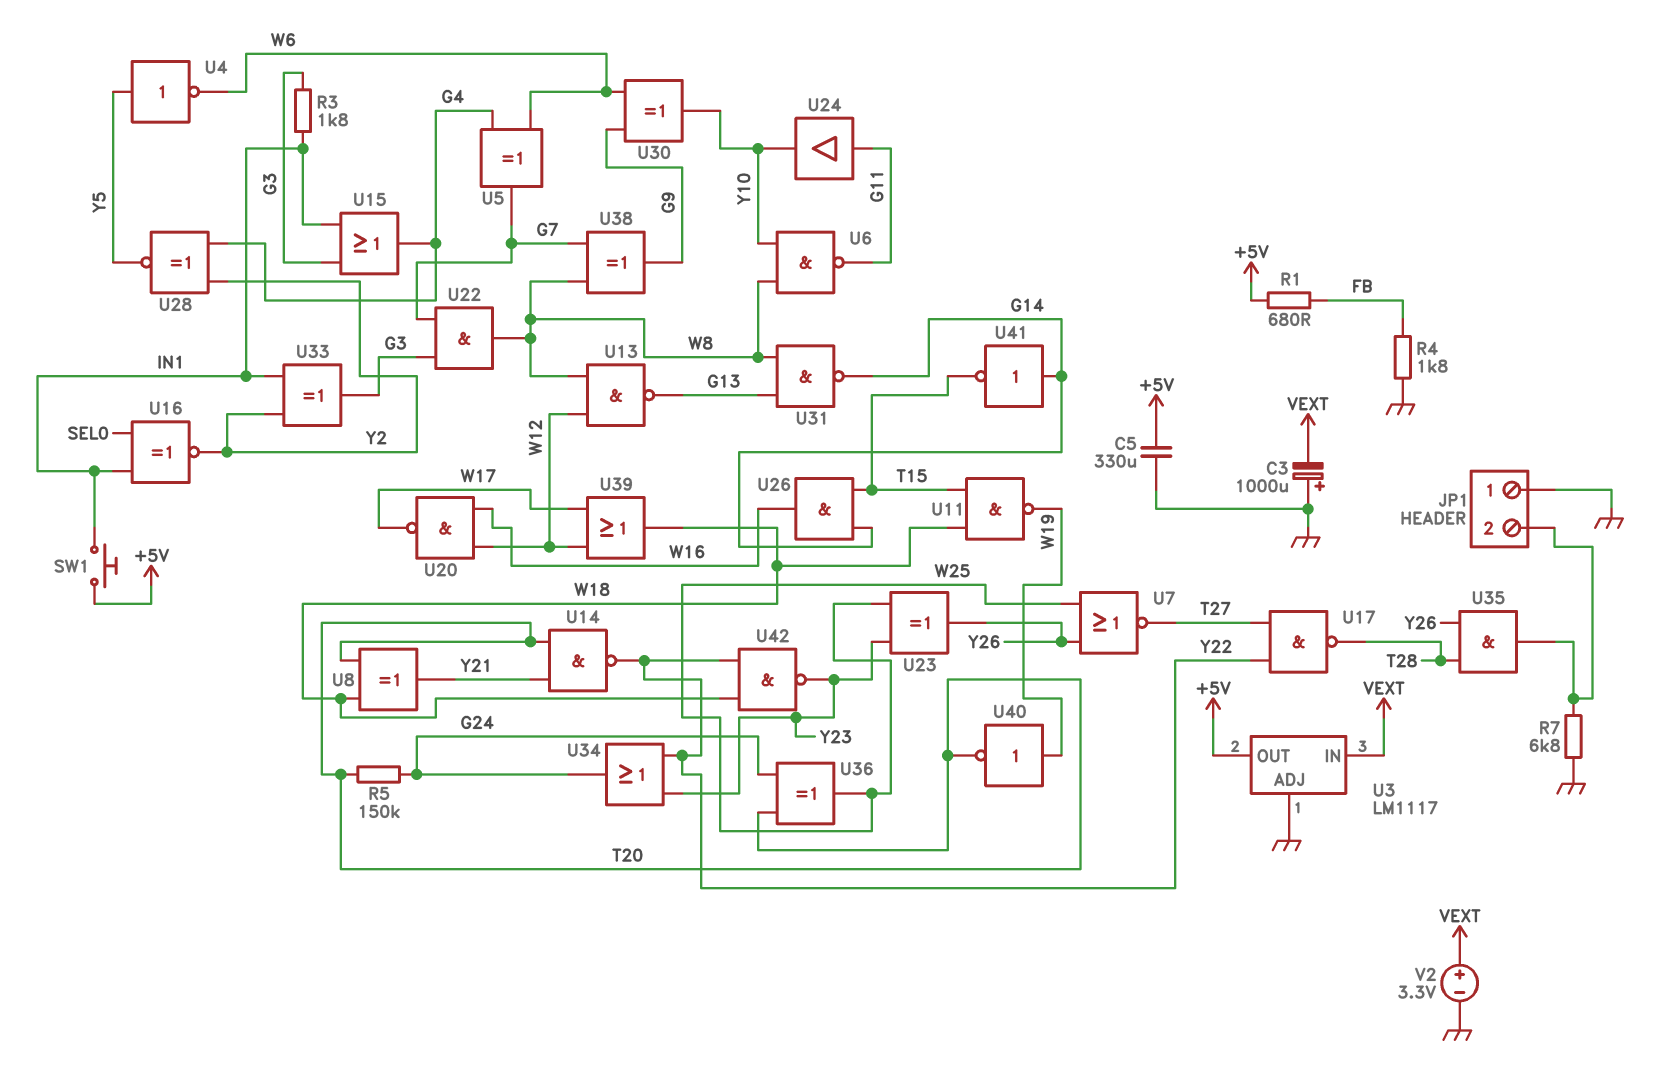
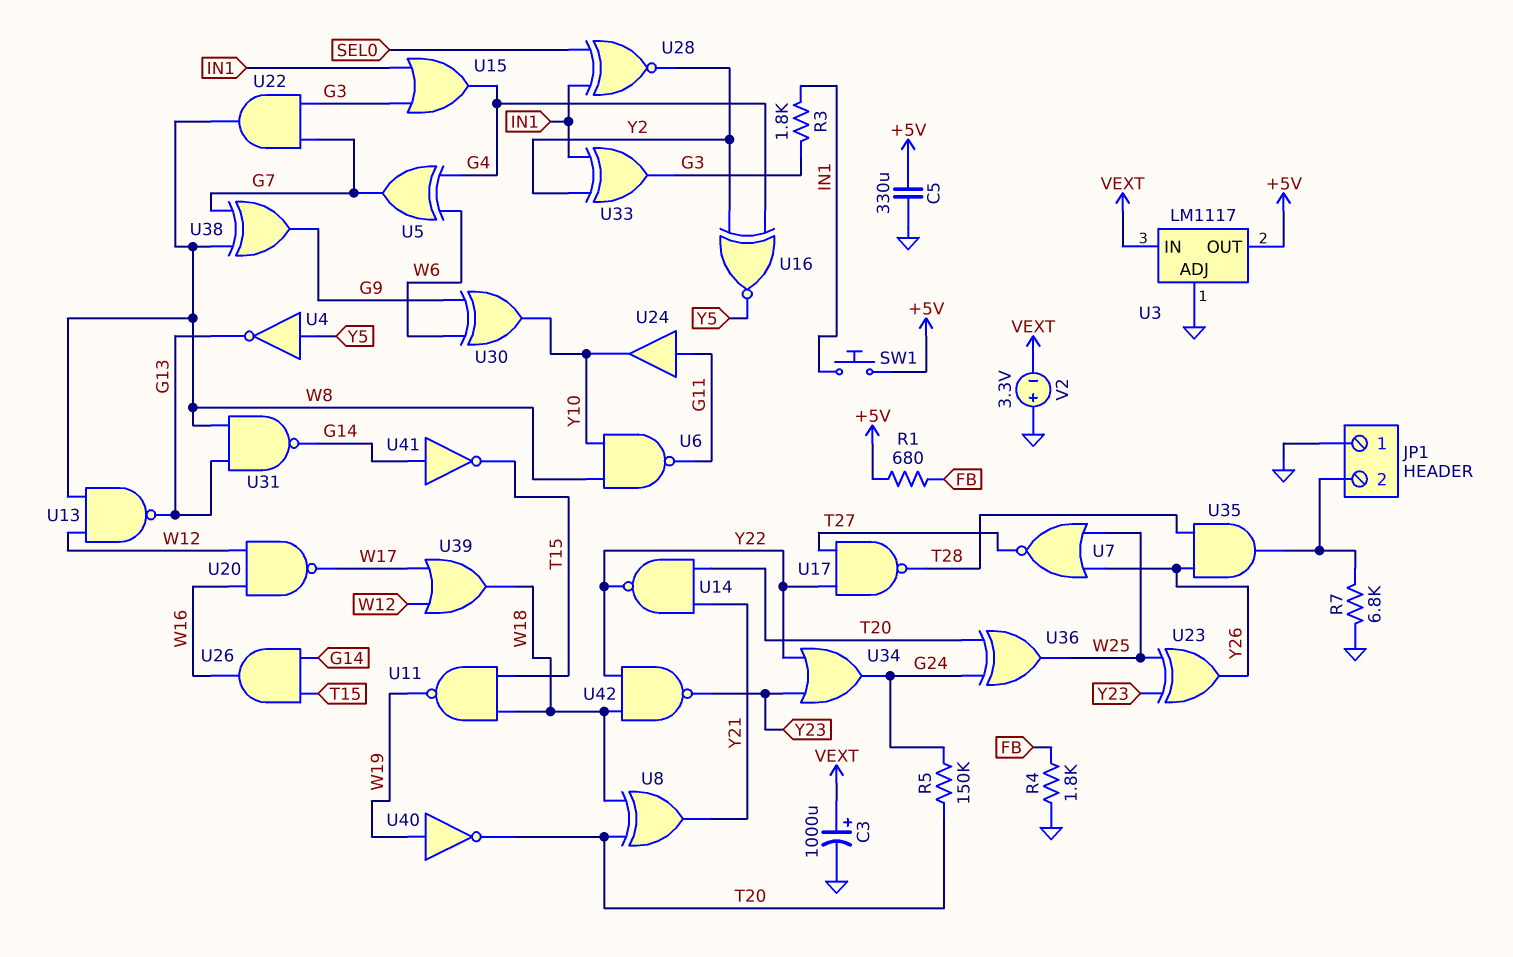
C3: 1000uF (plus GND, minus VEXT) -> 1000uF (plus VEXT, minus GND)
U4: NOT (in Y5, out W6) -> NOT (in Y5, out G13)
U16: XNOR (in IN1, in SEL0, out Y2) -> XNOR (in G4, in Y2, out Y5)
U28: XNOR (in G4, in Y2, out Y5) -> XNOR (in IN1, in SEL0, out Y2)
V2: 3.3V (plus VEXT, minus GND) -> 3.3V (plus GND, minus VEXT)

